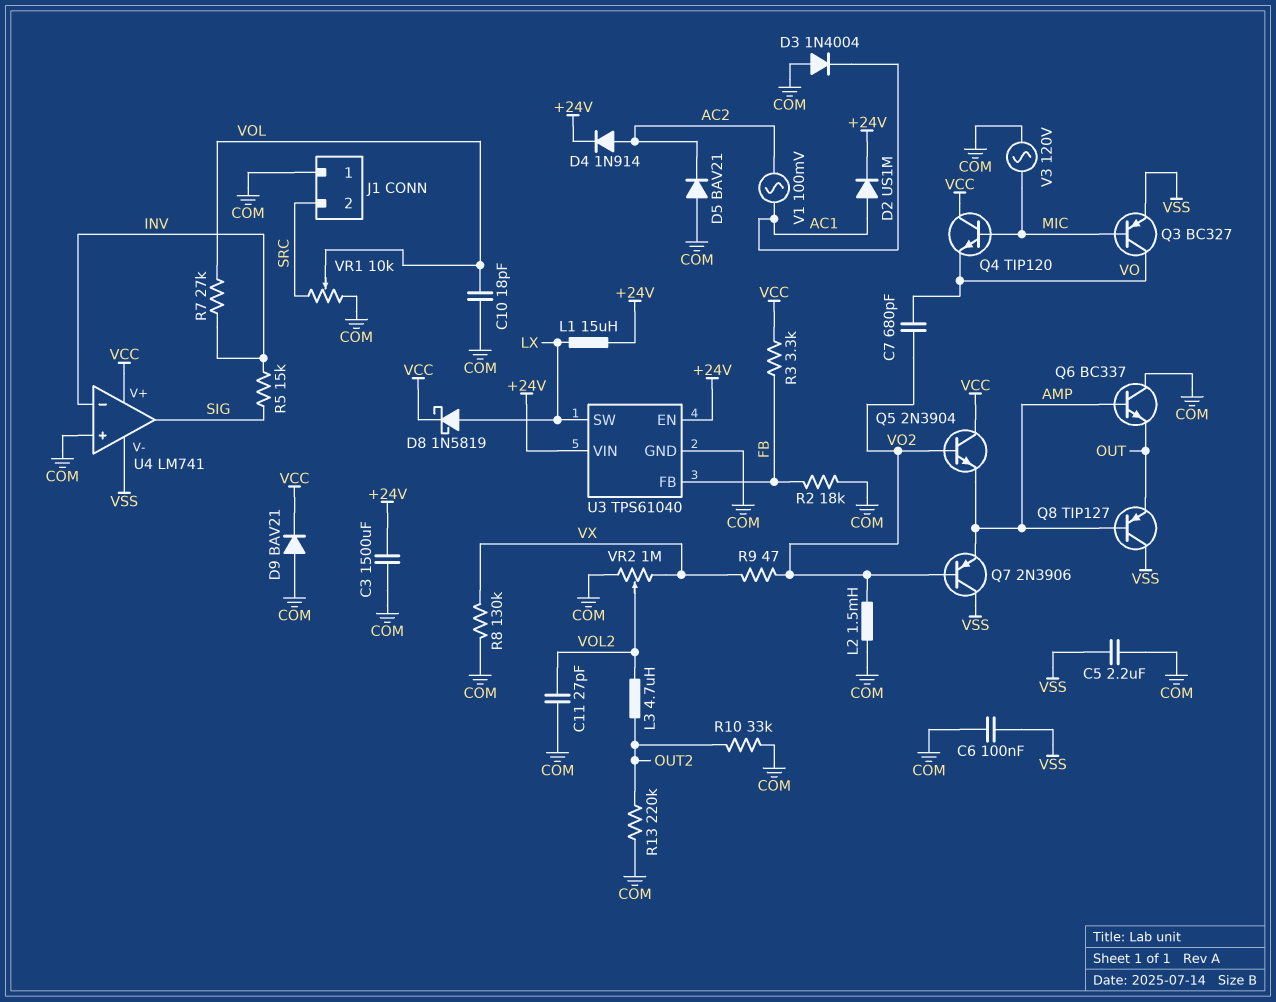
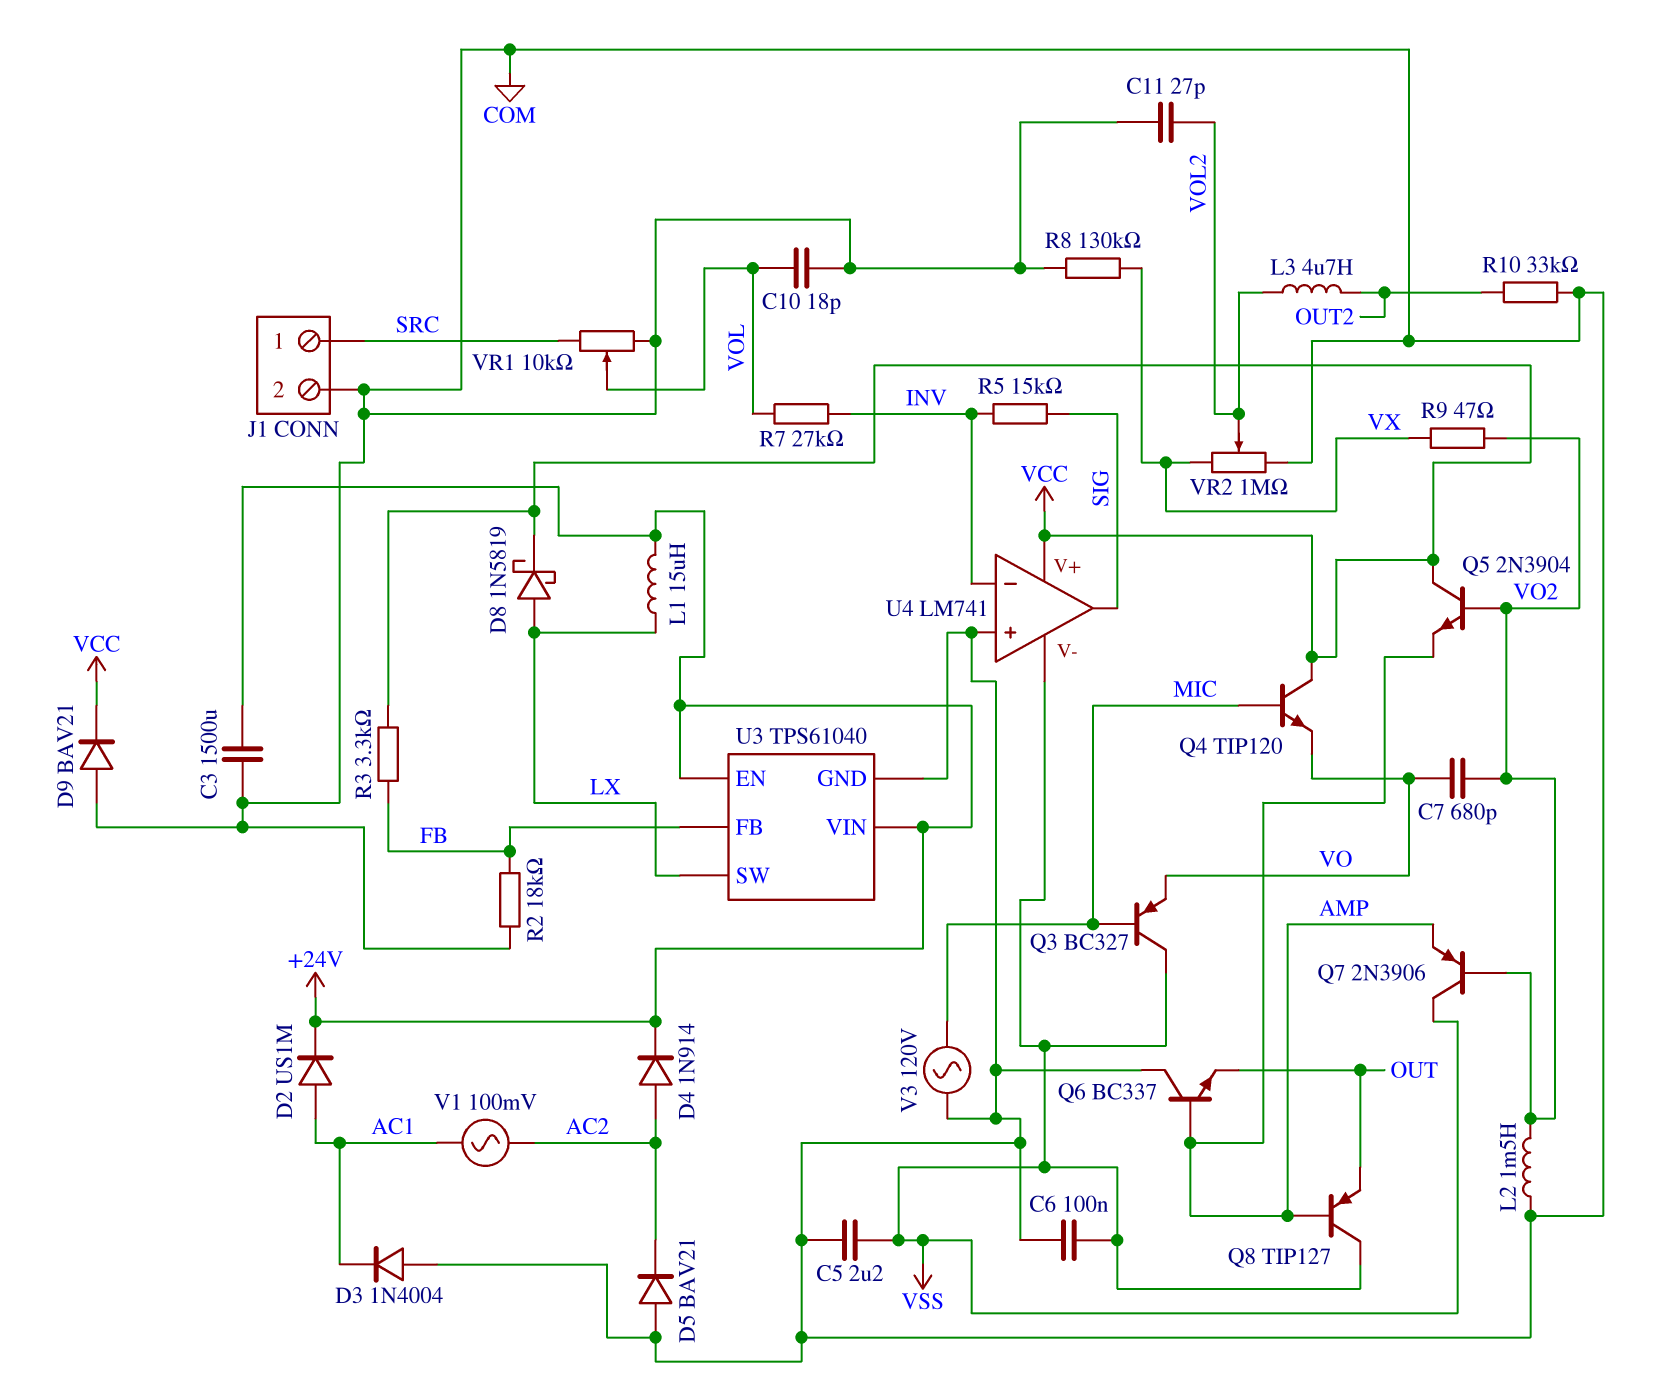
J1 pin 1: COM -> SRC
J1 pin 2: SRC -> COM
Q3: PNP BC327 (B MIC, C VO, E VSS) -> PNP BC327 (B MIC, C VSS, E VO)
R13: 220k (COM, OUT2) -> none

